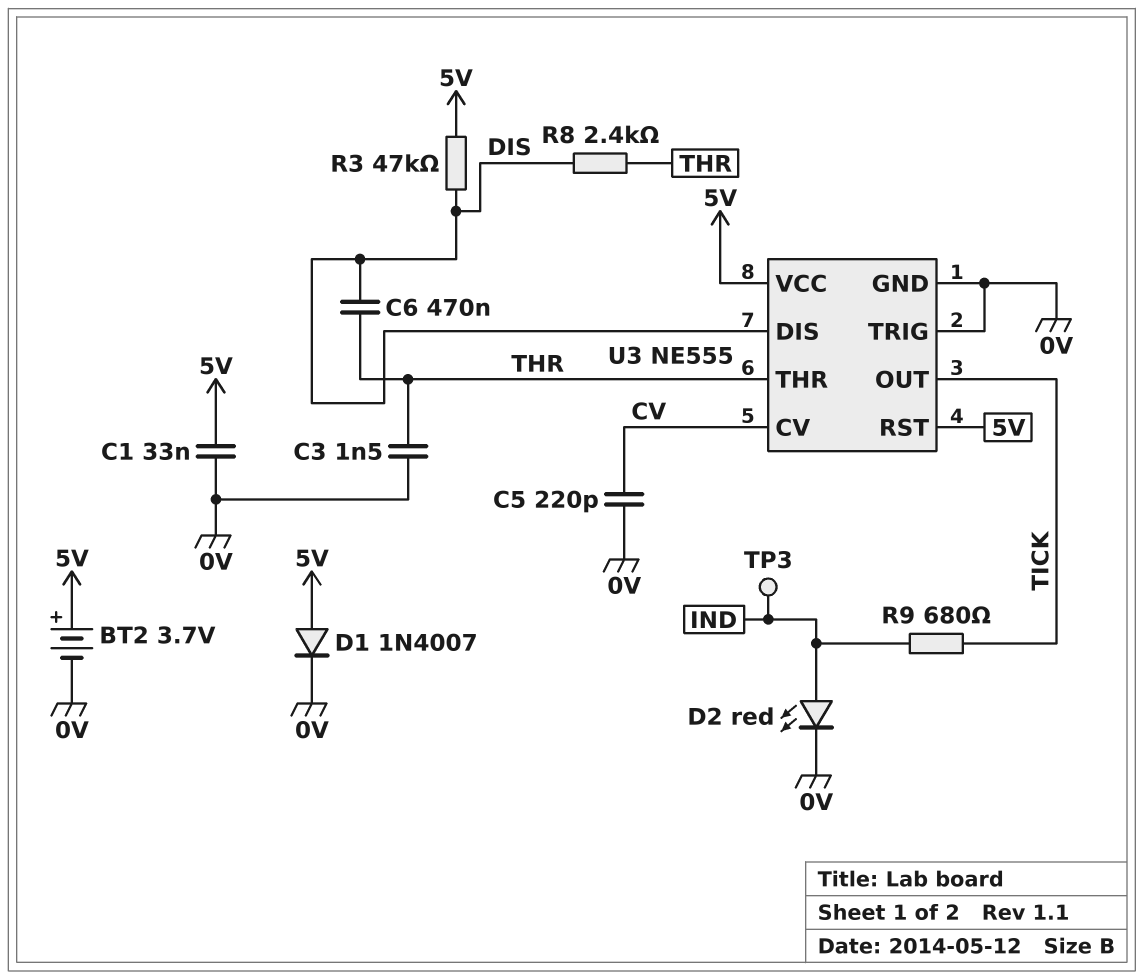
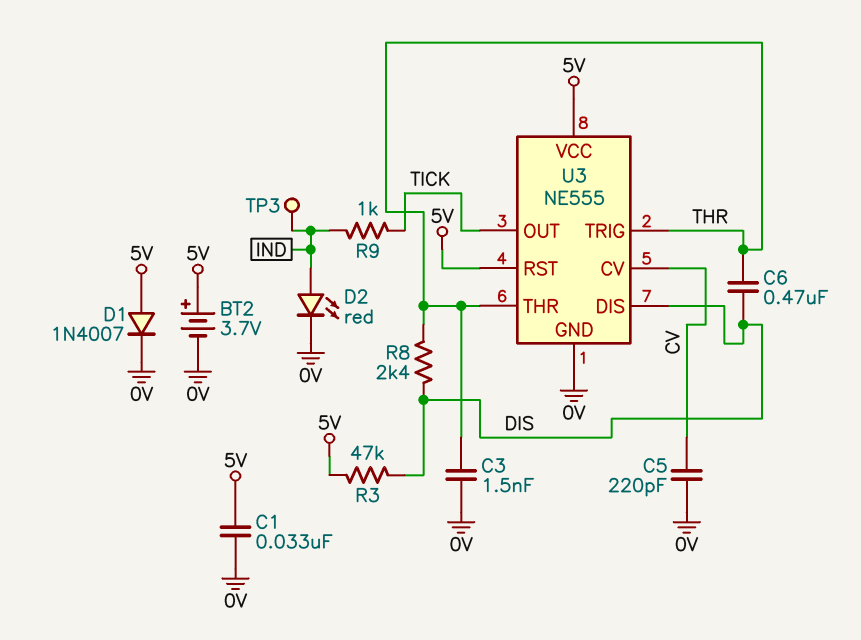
R9: 680 (IND, TICK) -> 1k (IND, TICK)
U3 pin TRIG: 0V -> THR

